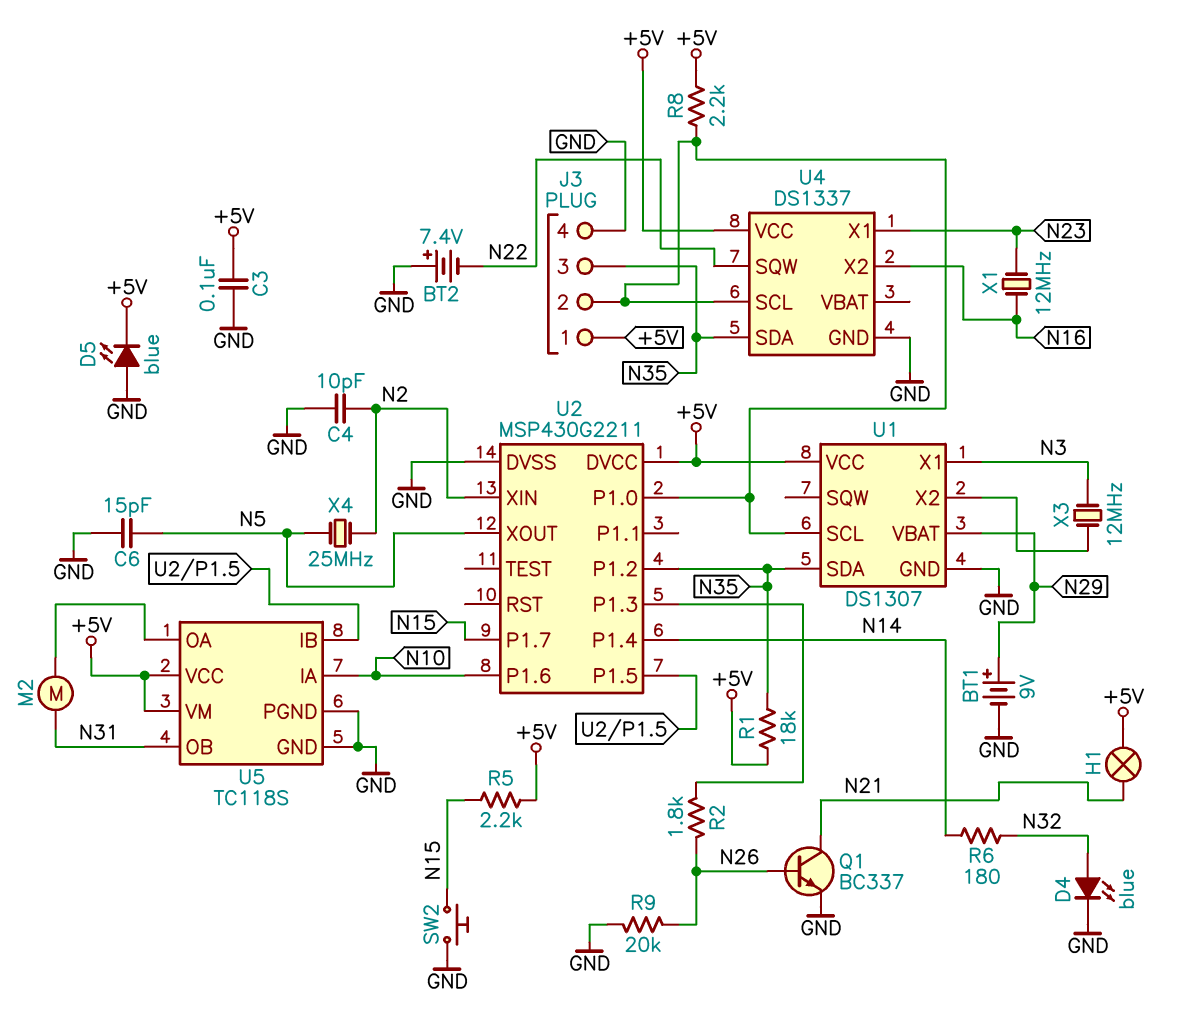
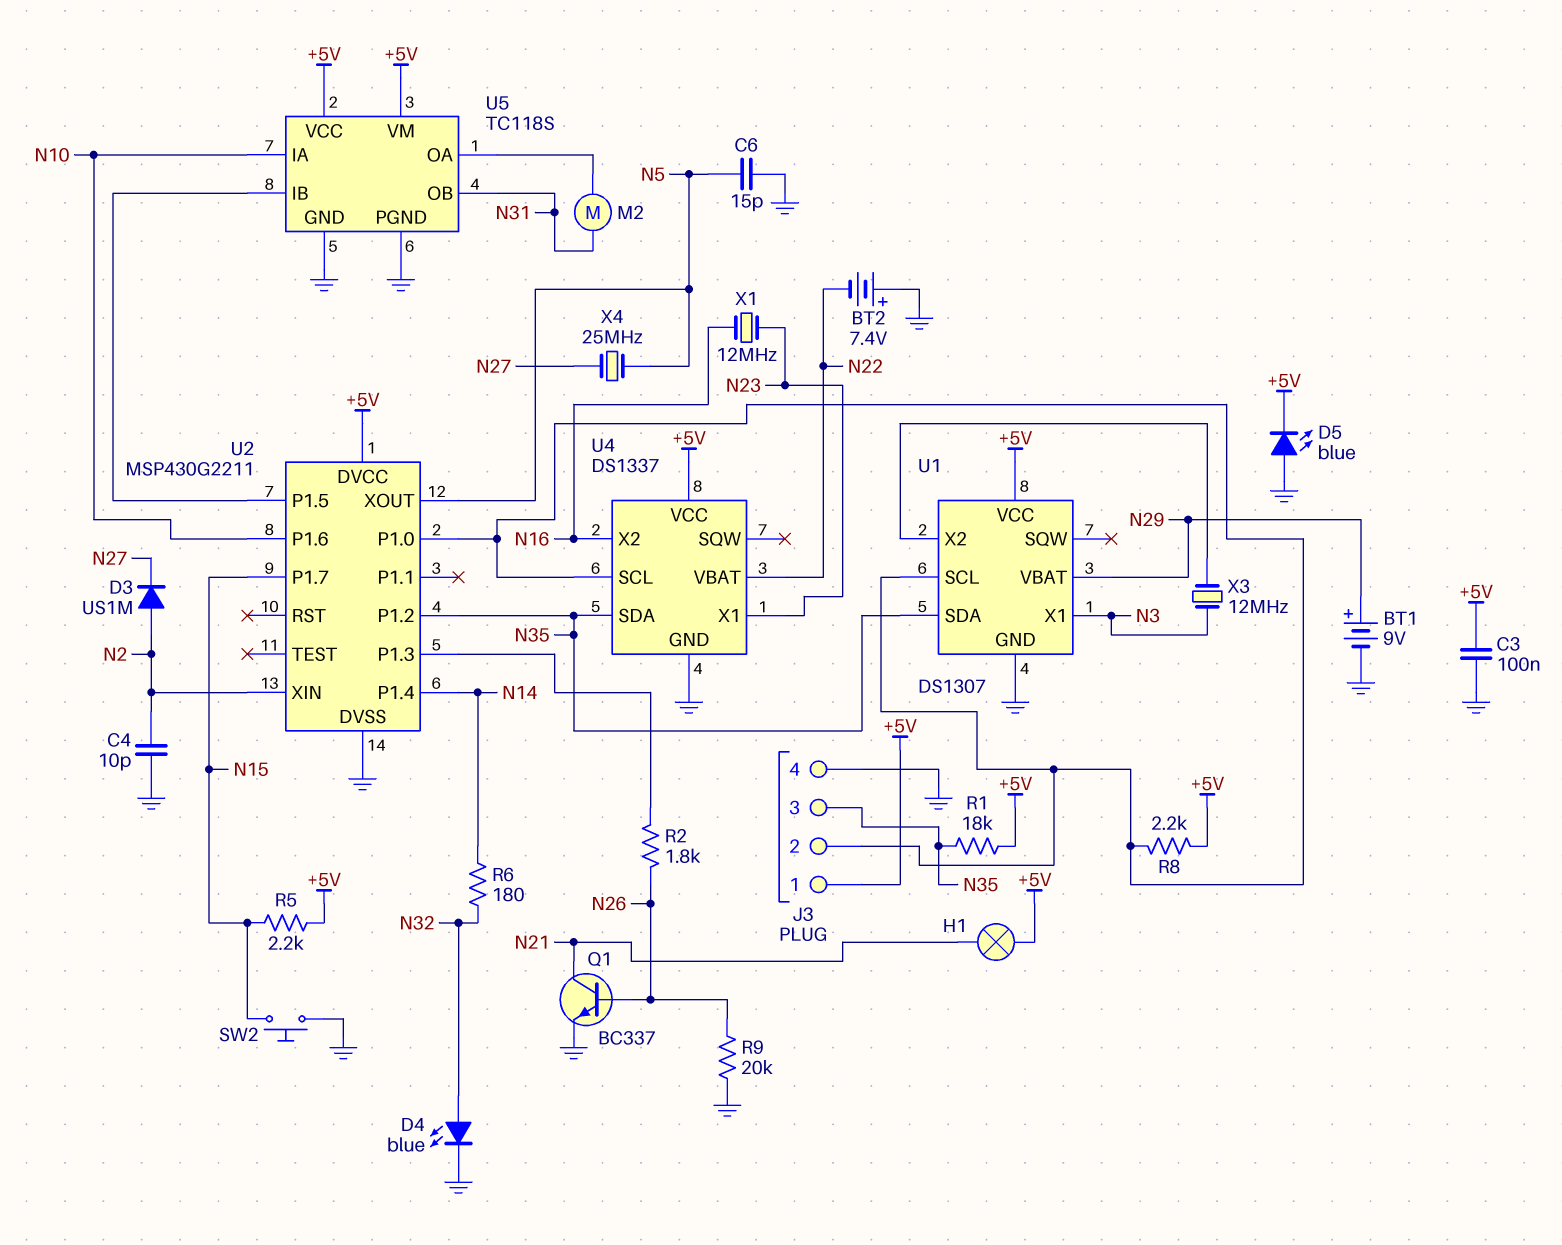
D3: none -> diode US1M (A N2, K N27)
U4 pin SQW: N22 -> none
U4 pin VBAT: none -> N22
X4: 25MHz (N2, N5) -> 25MHz (N5, N27)

